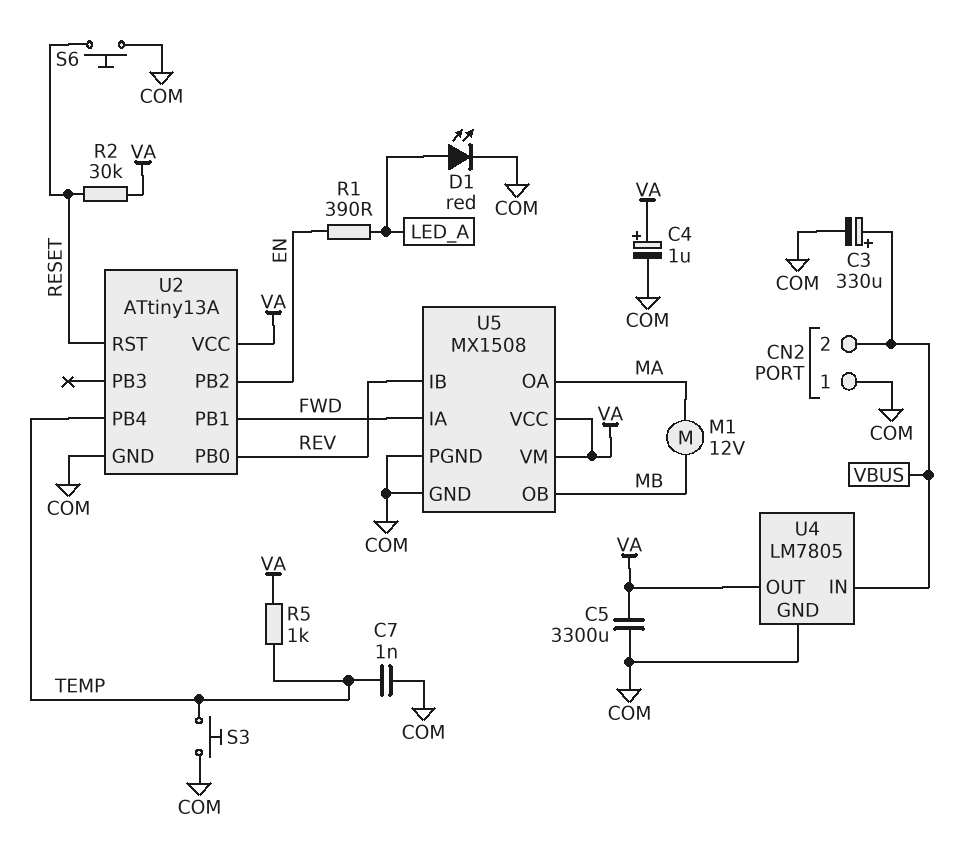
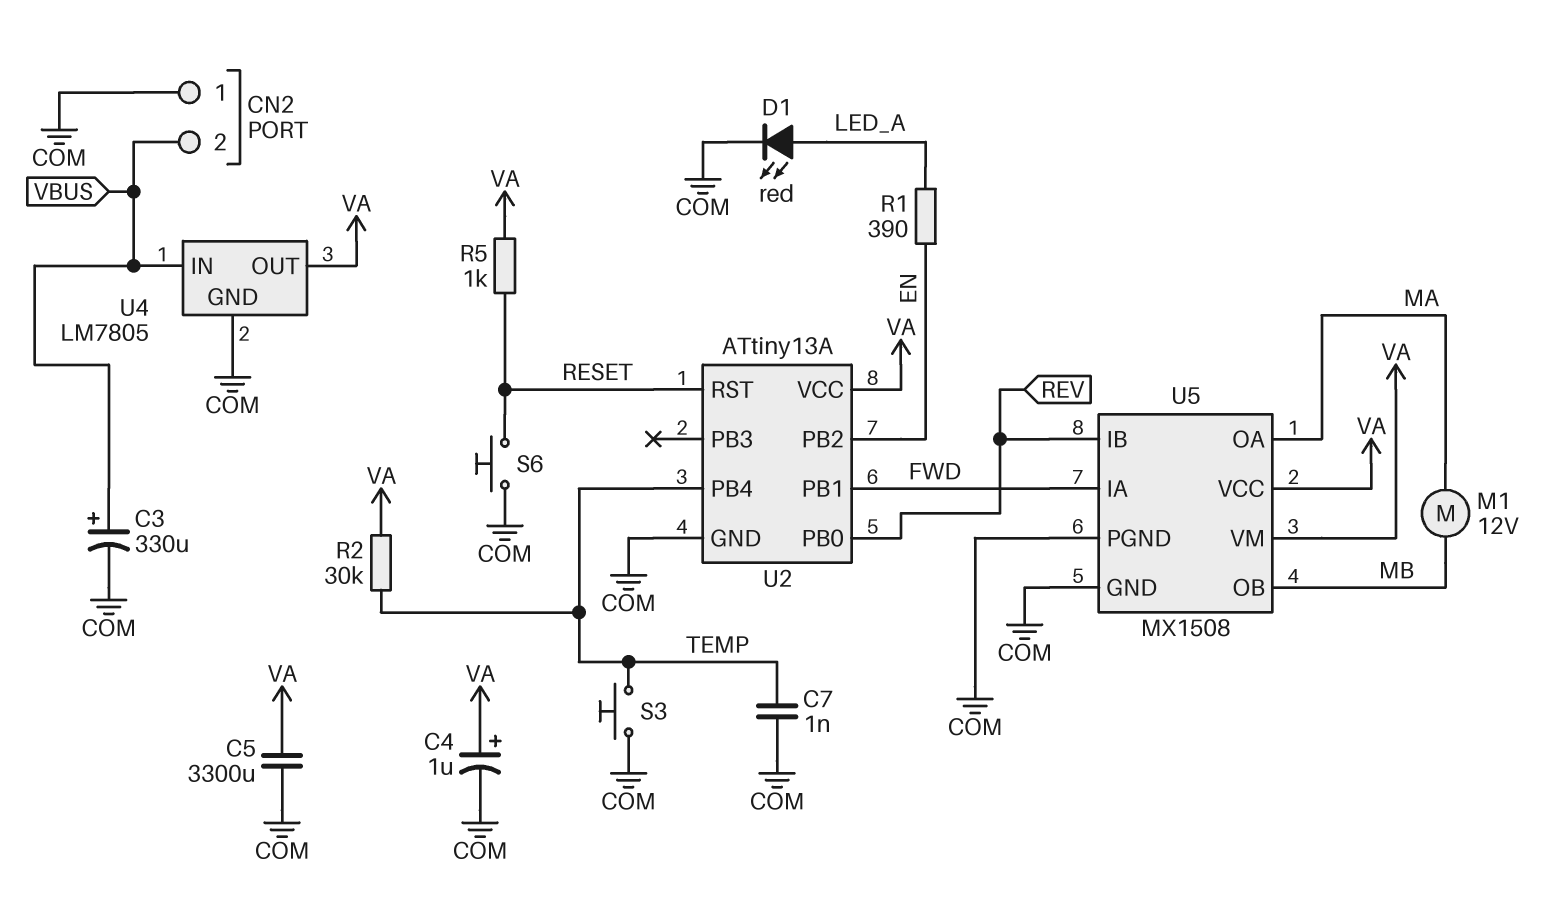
R2: 30k (RESET, VA) -> 30k (TEMP, VA)
R5: 1k (TEMP, VA) -> 1k (RESET, VA)

